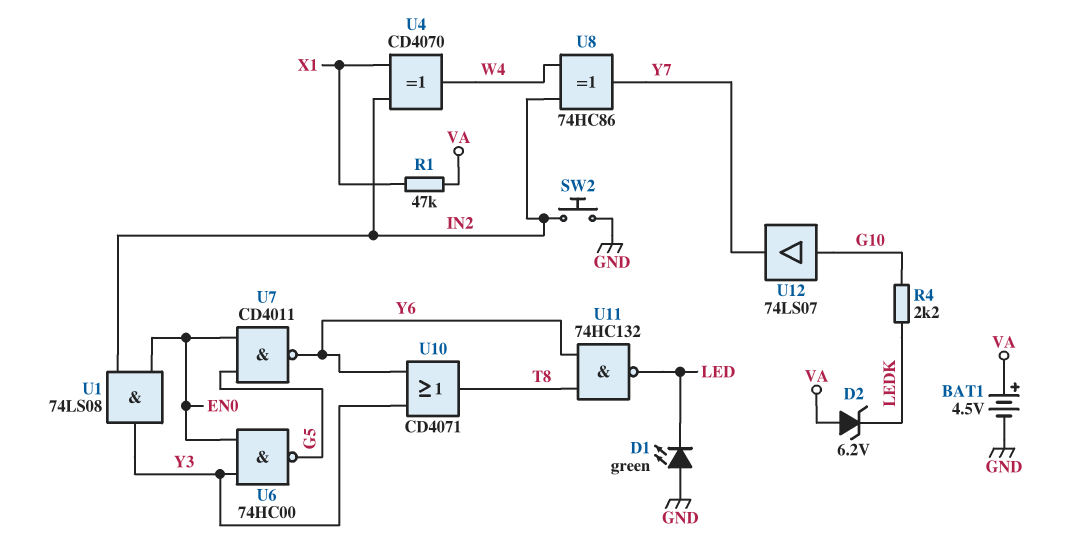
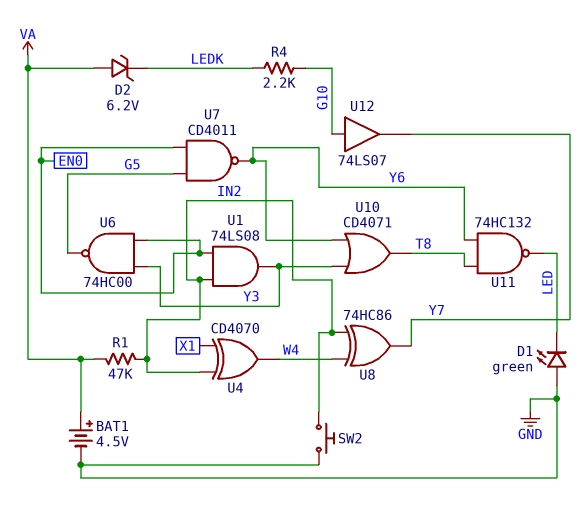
R1: 47k (VA, X1) -> 47k (IN2, VA)

